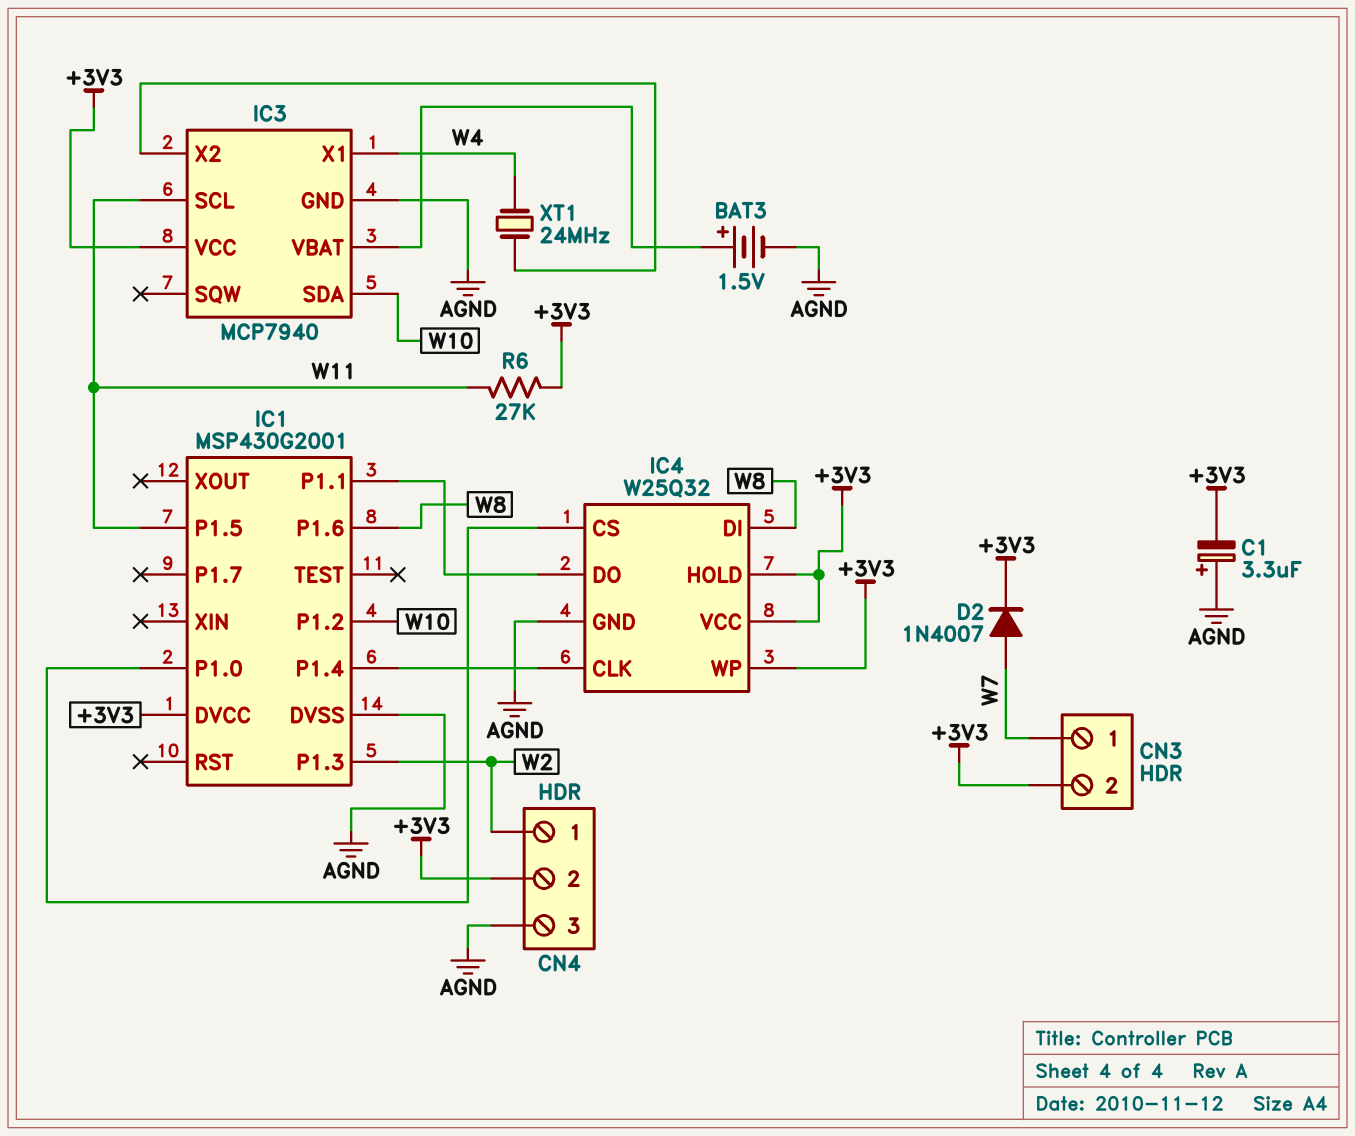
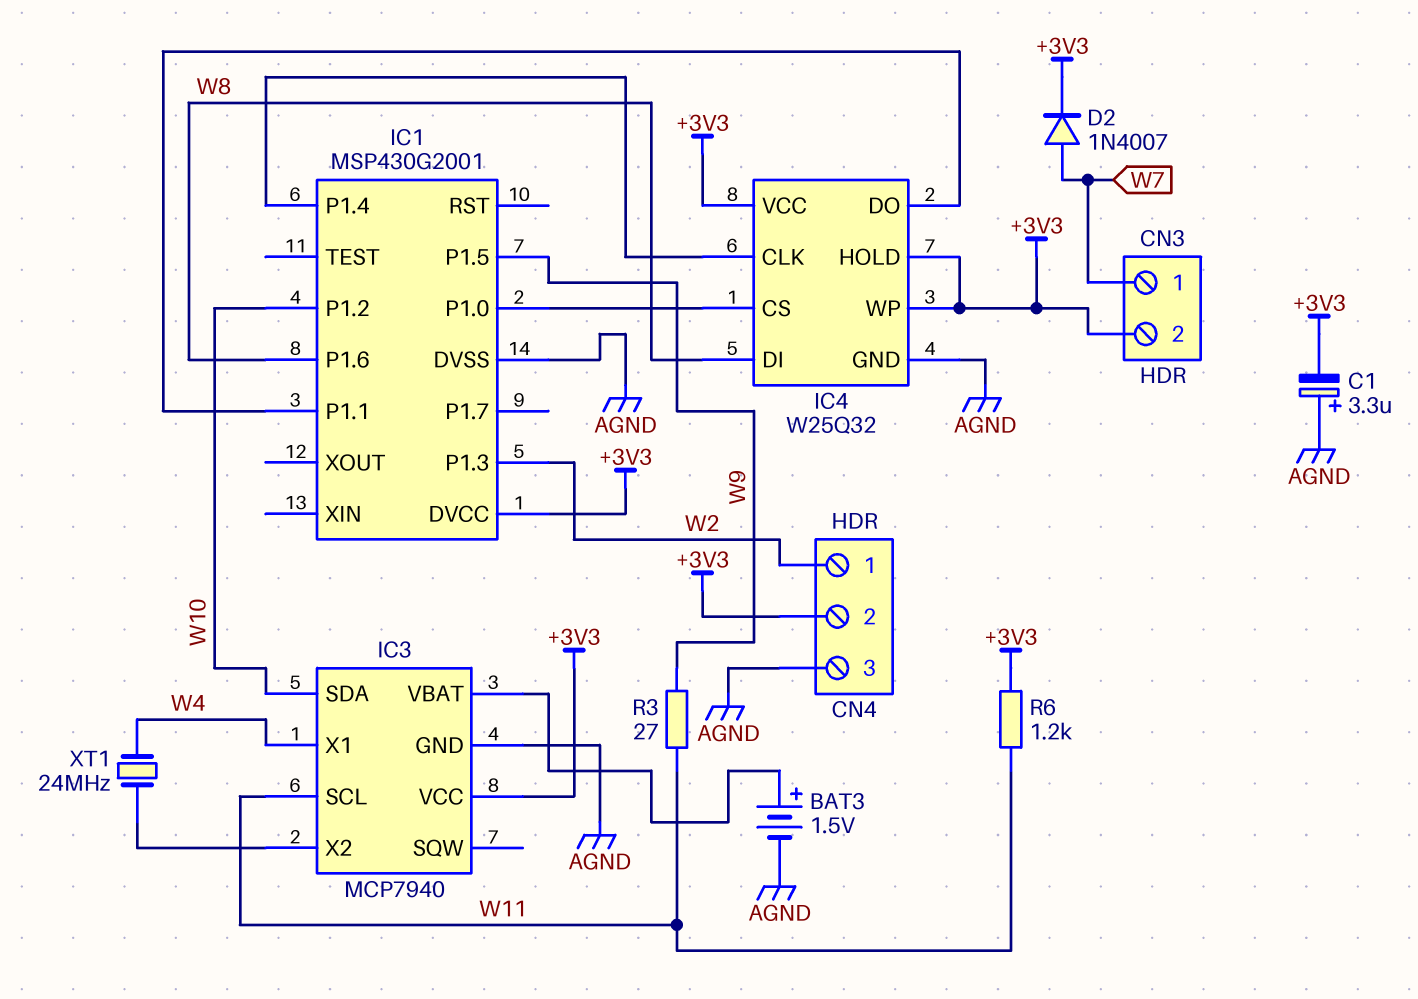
IC1 pin P1.5: W11 -> W9
R3: none -> 27 (W9, W11)
R6: 27k (+3V3, W11) -> 1.2k (+3V3, W11)

